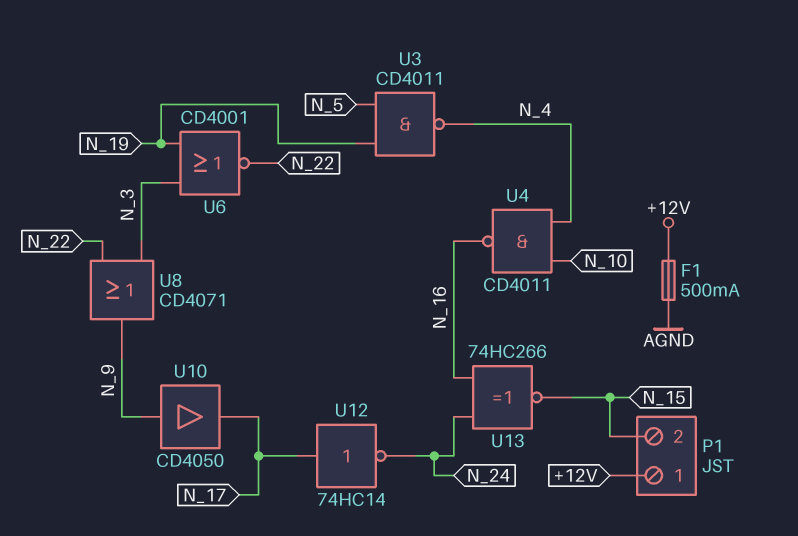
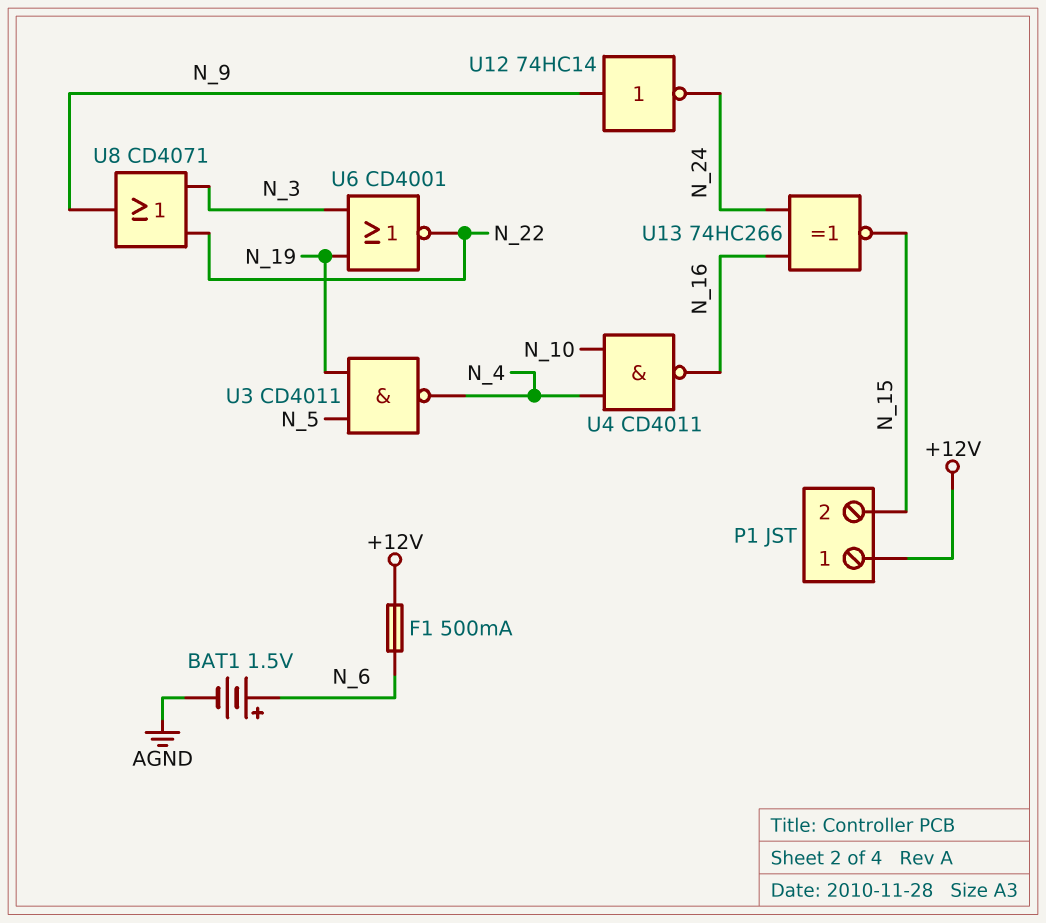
BAT1: none -> 1.5V (plus N_6, minus AGND)
F1: 500mA (+12V, AGND) -> 500mA (+12V, N_6)
U10: buffer CD4050 (in N_9, out N_17) -> none
U12: NOT 74HC14 (in N_17, out N_24) -> NOT 74HC14 (in N_9, out N_24)

